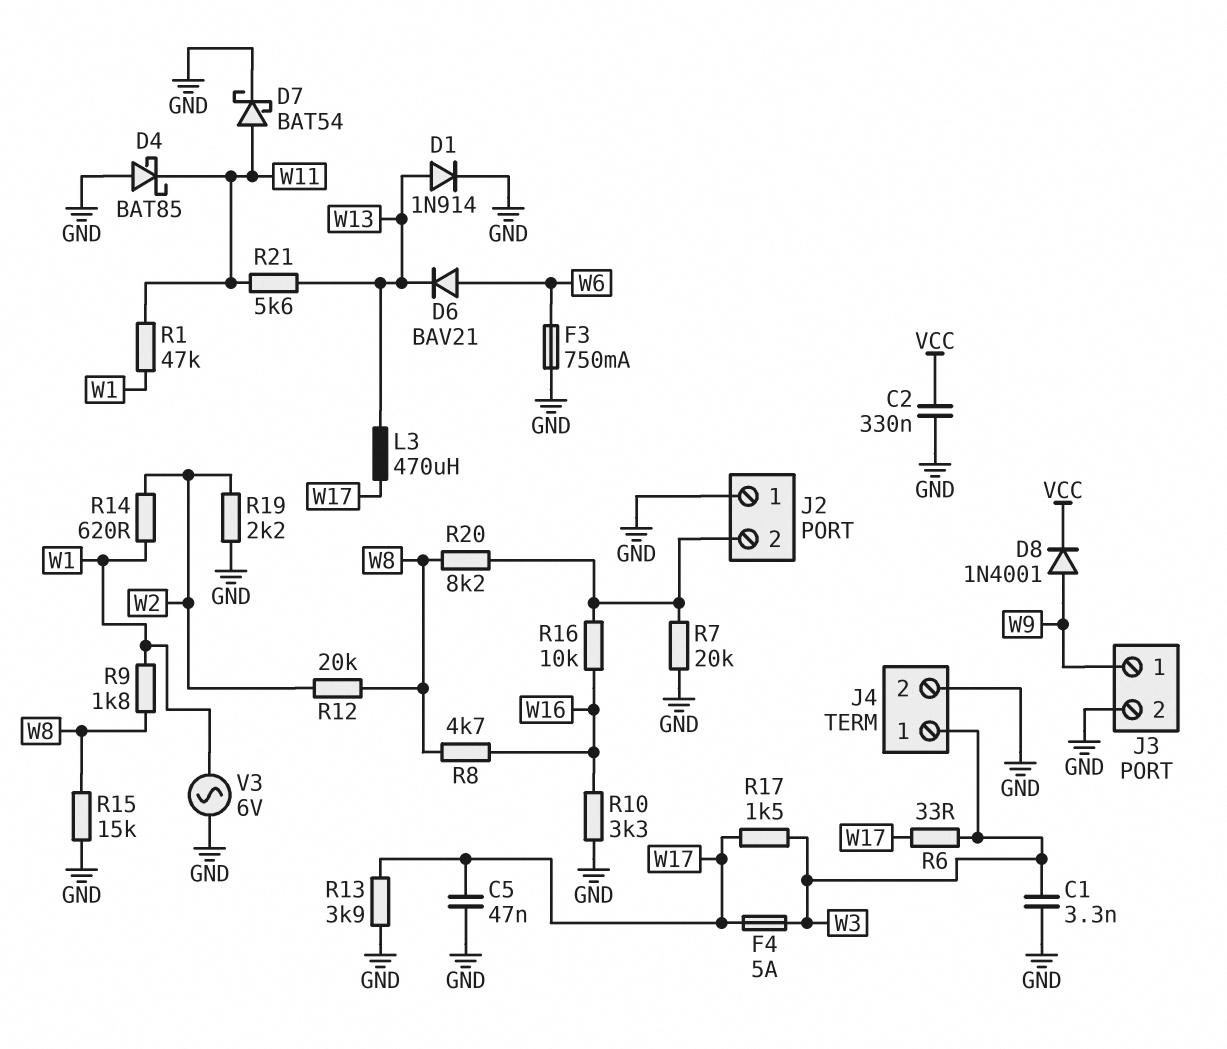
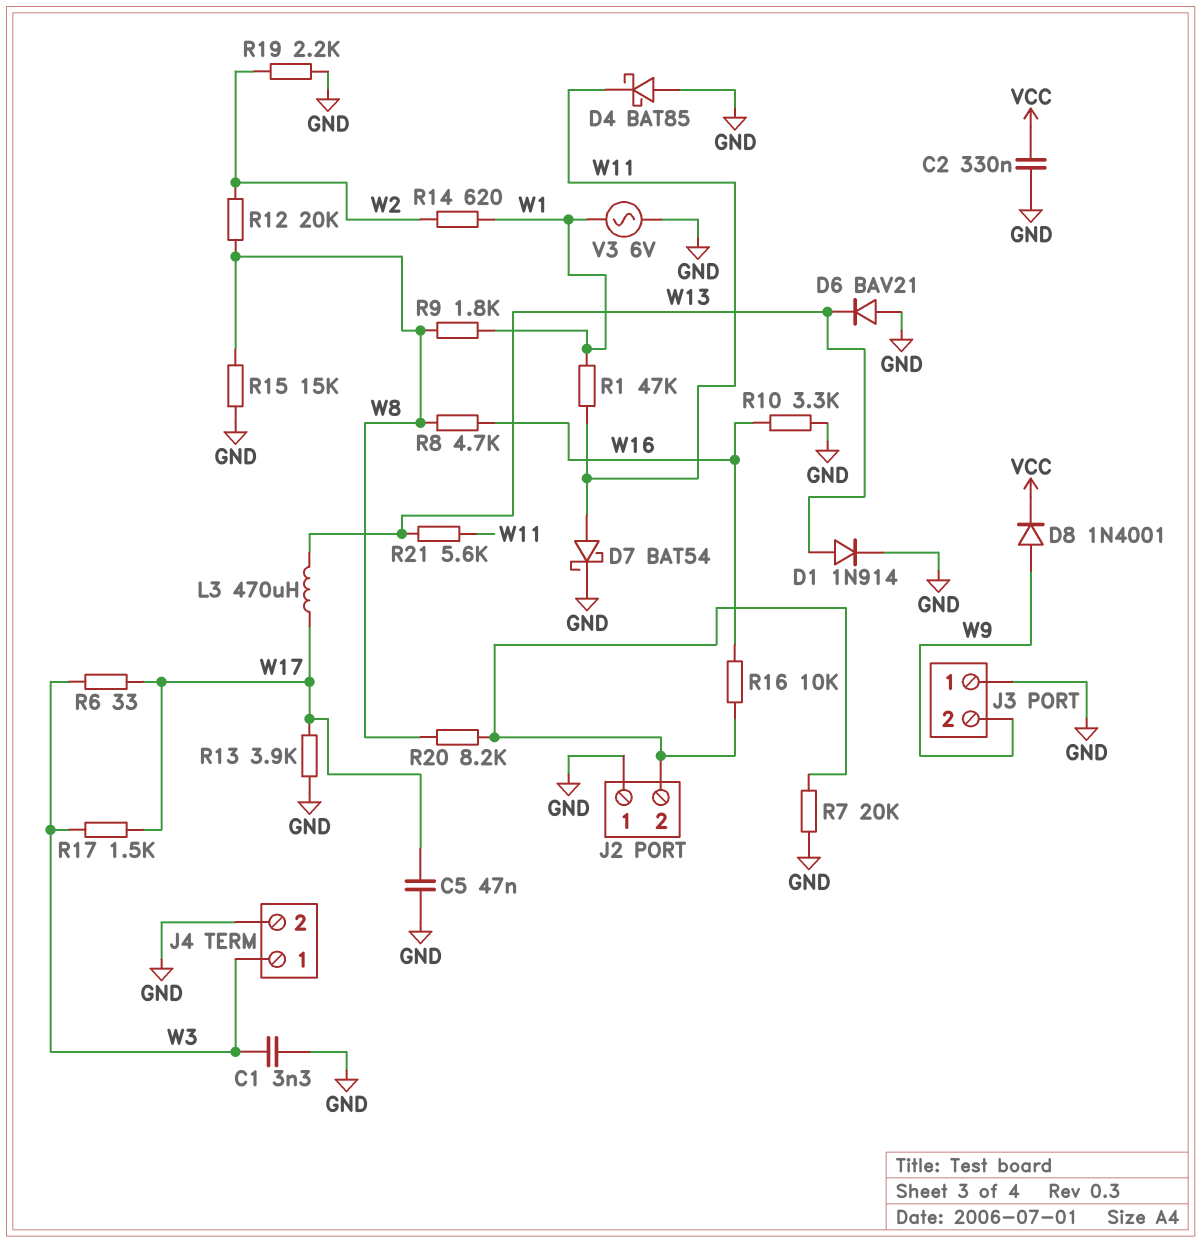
D6: diode BAV21 (A W6, K W13) -> diode BAV21 (A GND, K W13)
F3: 750mA (GND, W6) -> none
F4: 5A (W3, W17) -> none
J3 pin 1: W9 -> GND
J3 pin 2: GND -> W9

